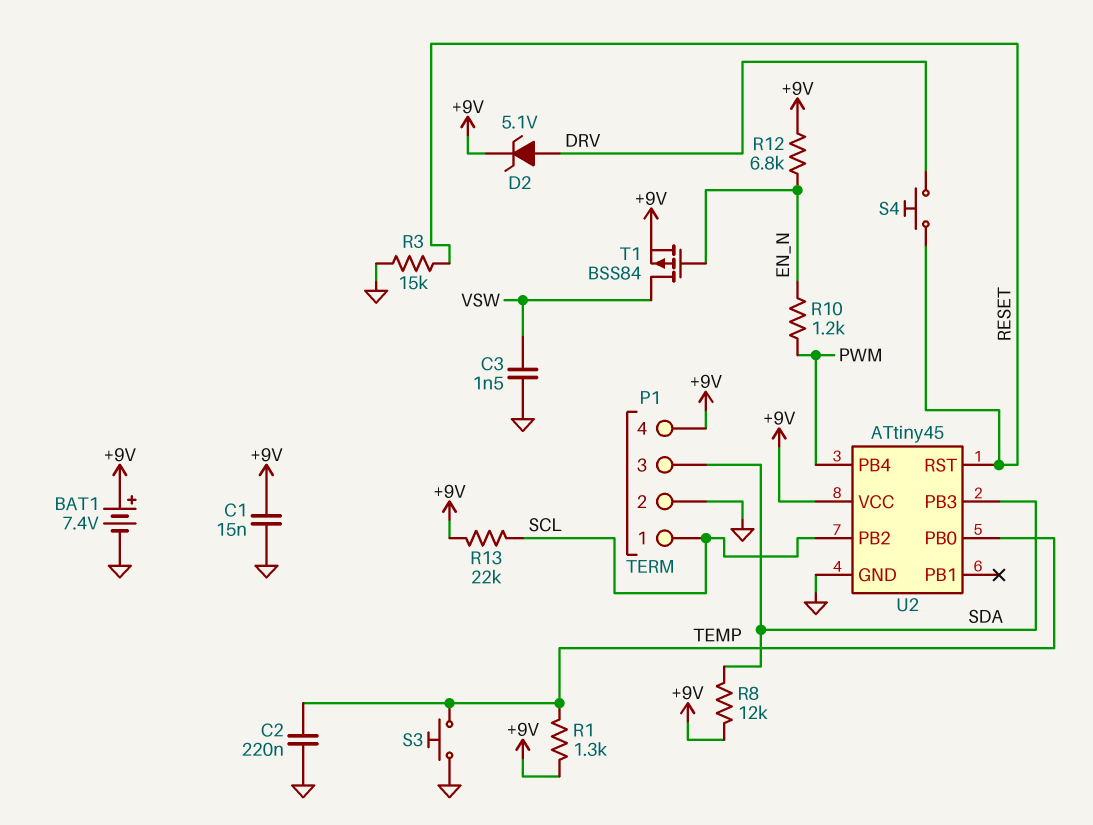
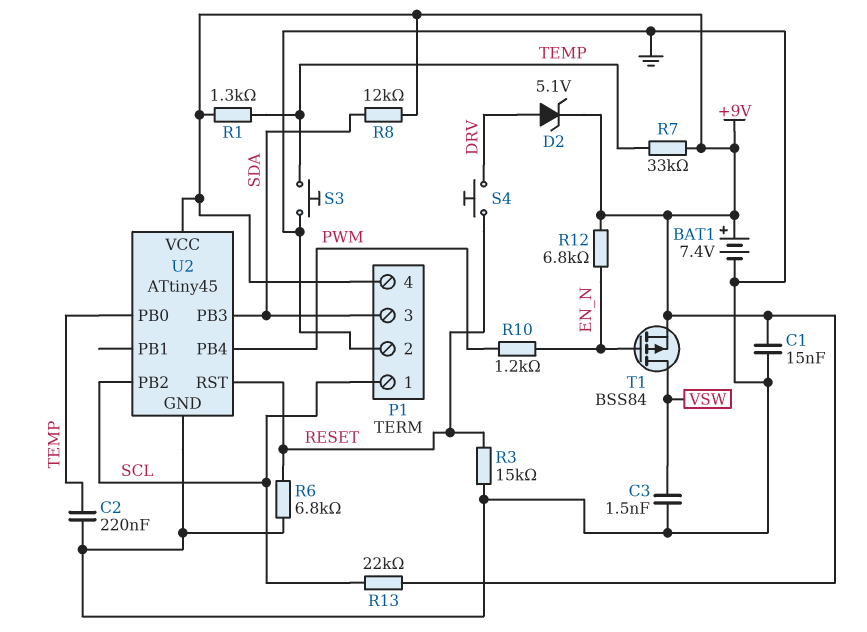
R6: none -> 6.8k (GND, RESET)
R7: none -> 33k (+9V, TEMP)

